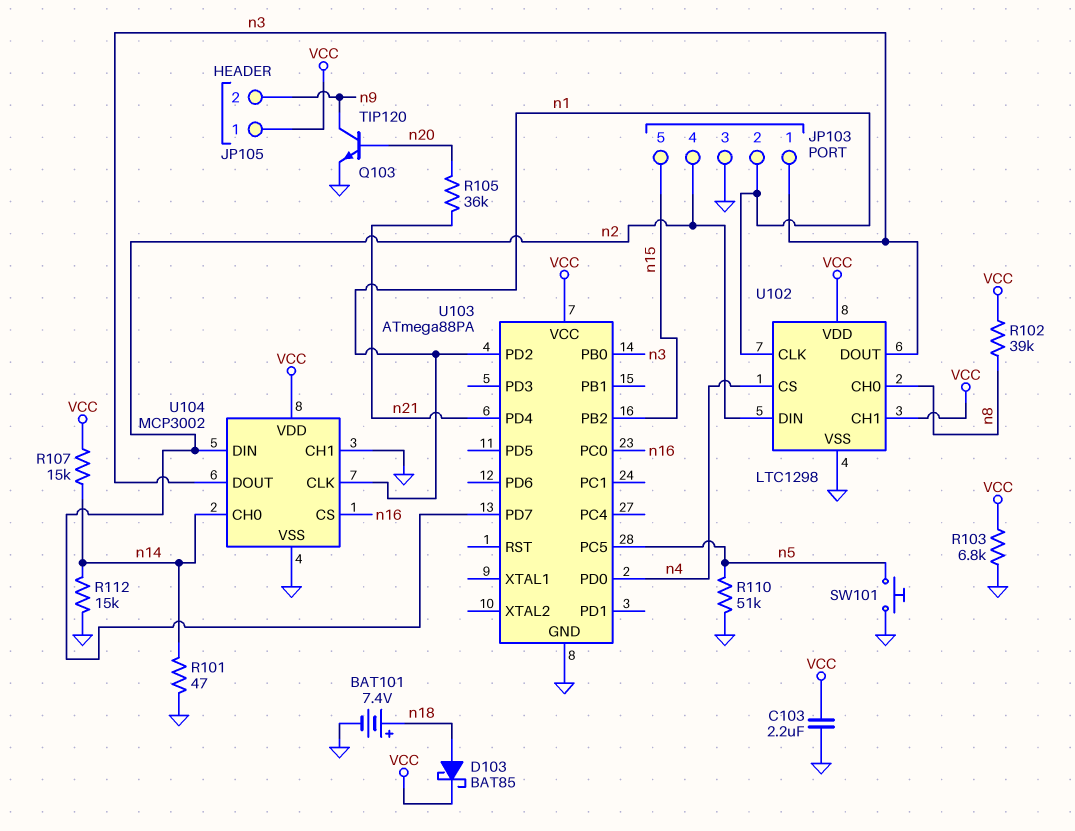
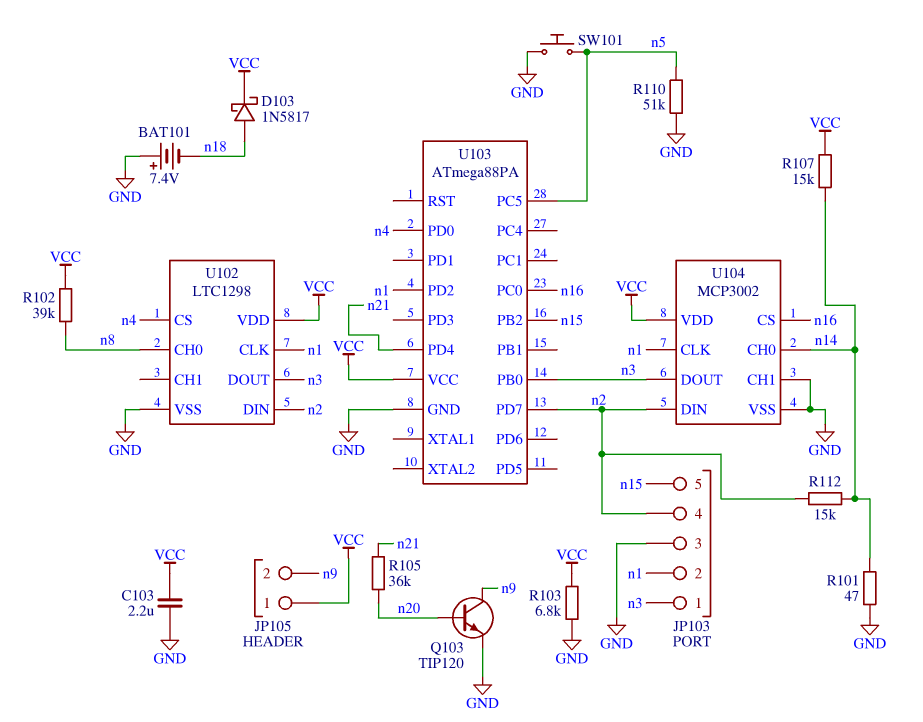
BAT101: 7.4V (plus n18, minus GND) -> 7.4V (plus GND, minus n18)
D103: schottky BAT85 (A n18, K VCC) -> schottky 1N5817 (A n18, K VCC)
R112: 15k (GND, n14) -> 15k (n2, n14)
U102 pin CH1: VCC -> none

